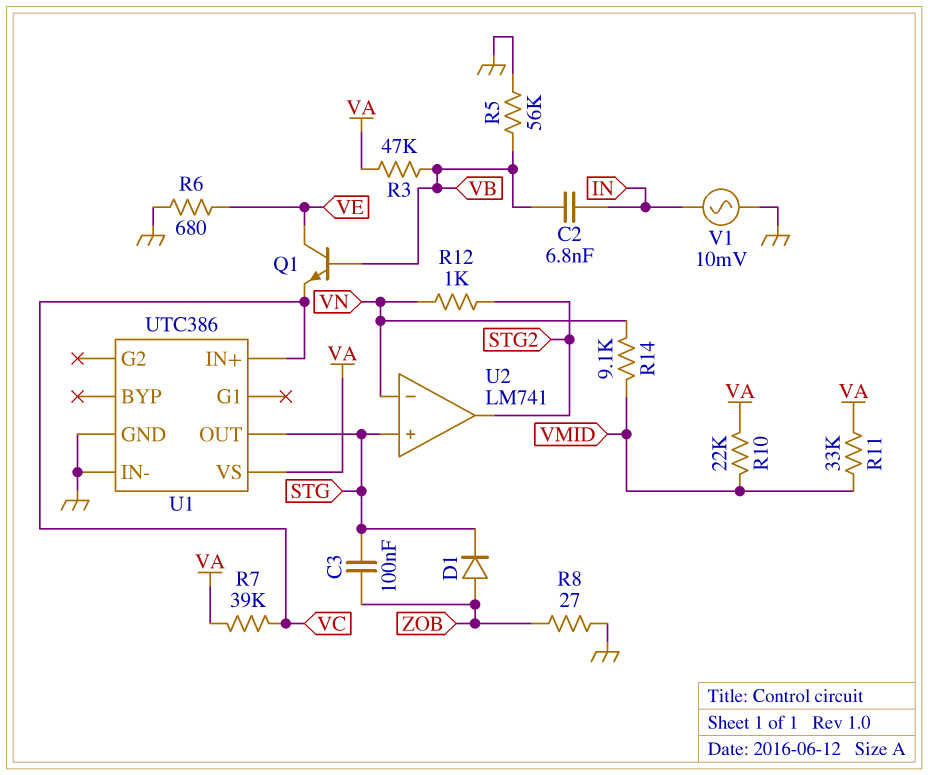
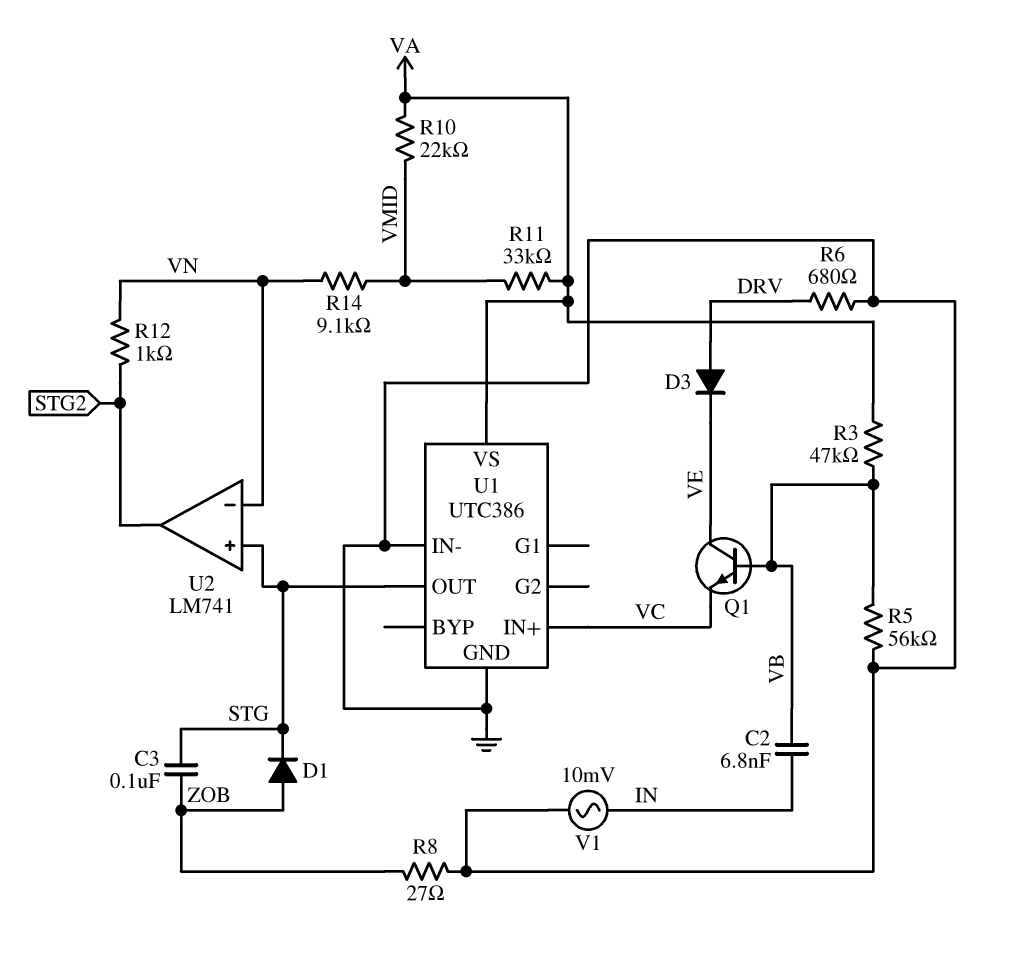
D3: none -> diode (A DRV, K VE)
R6: 680 (GND, VE) -> 680 (DRV, GND)
R7: 39k (VA, VC) -> none

